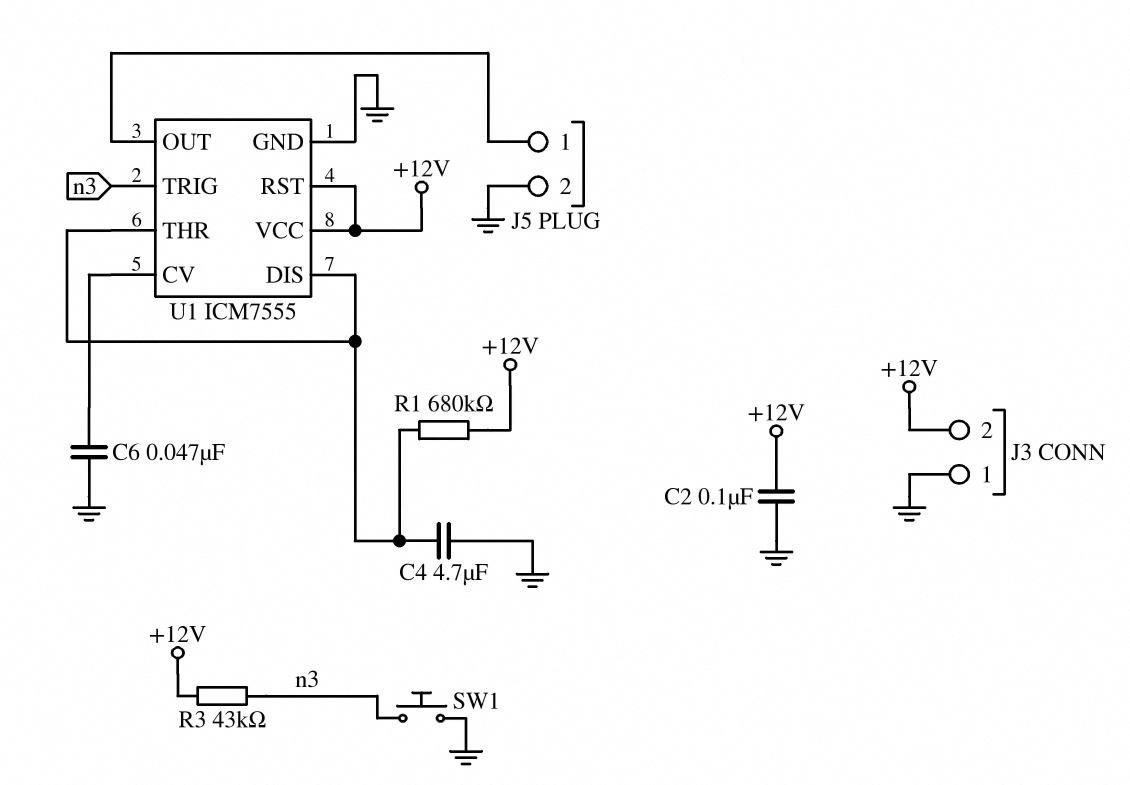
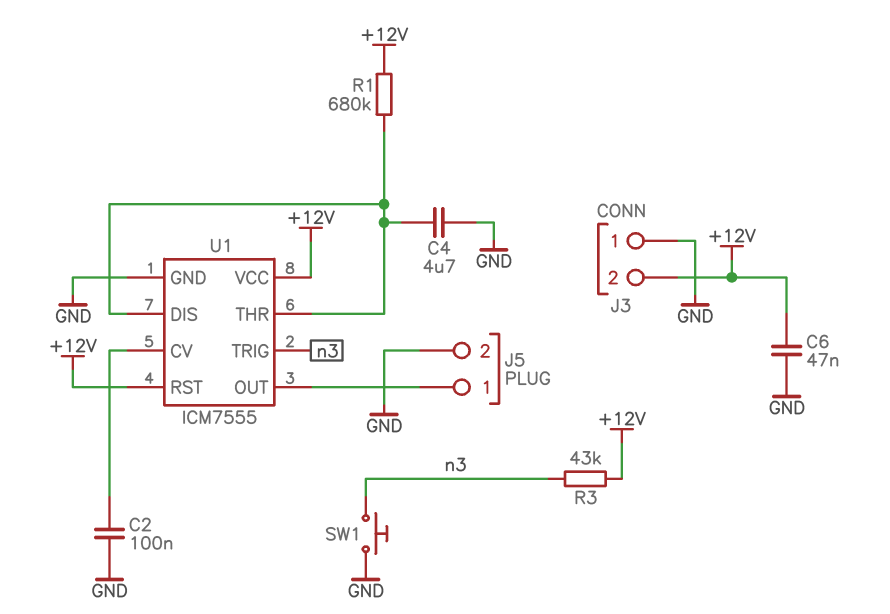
C2: 100nF (+12V, GND) -> 100nF (GND, U1/CV)
C6: 47nF (GND, U1/CV) -> 47nF (+12V, GND)

